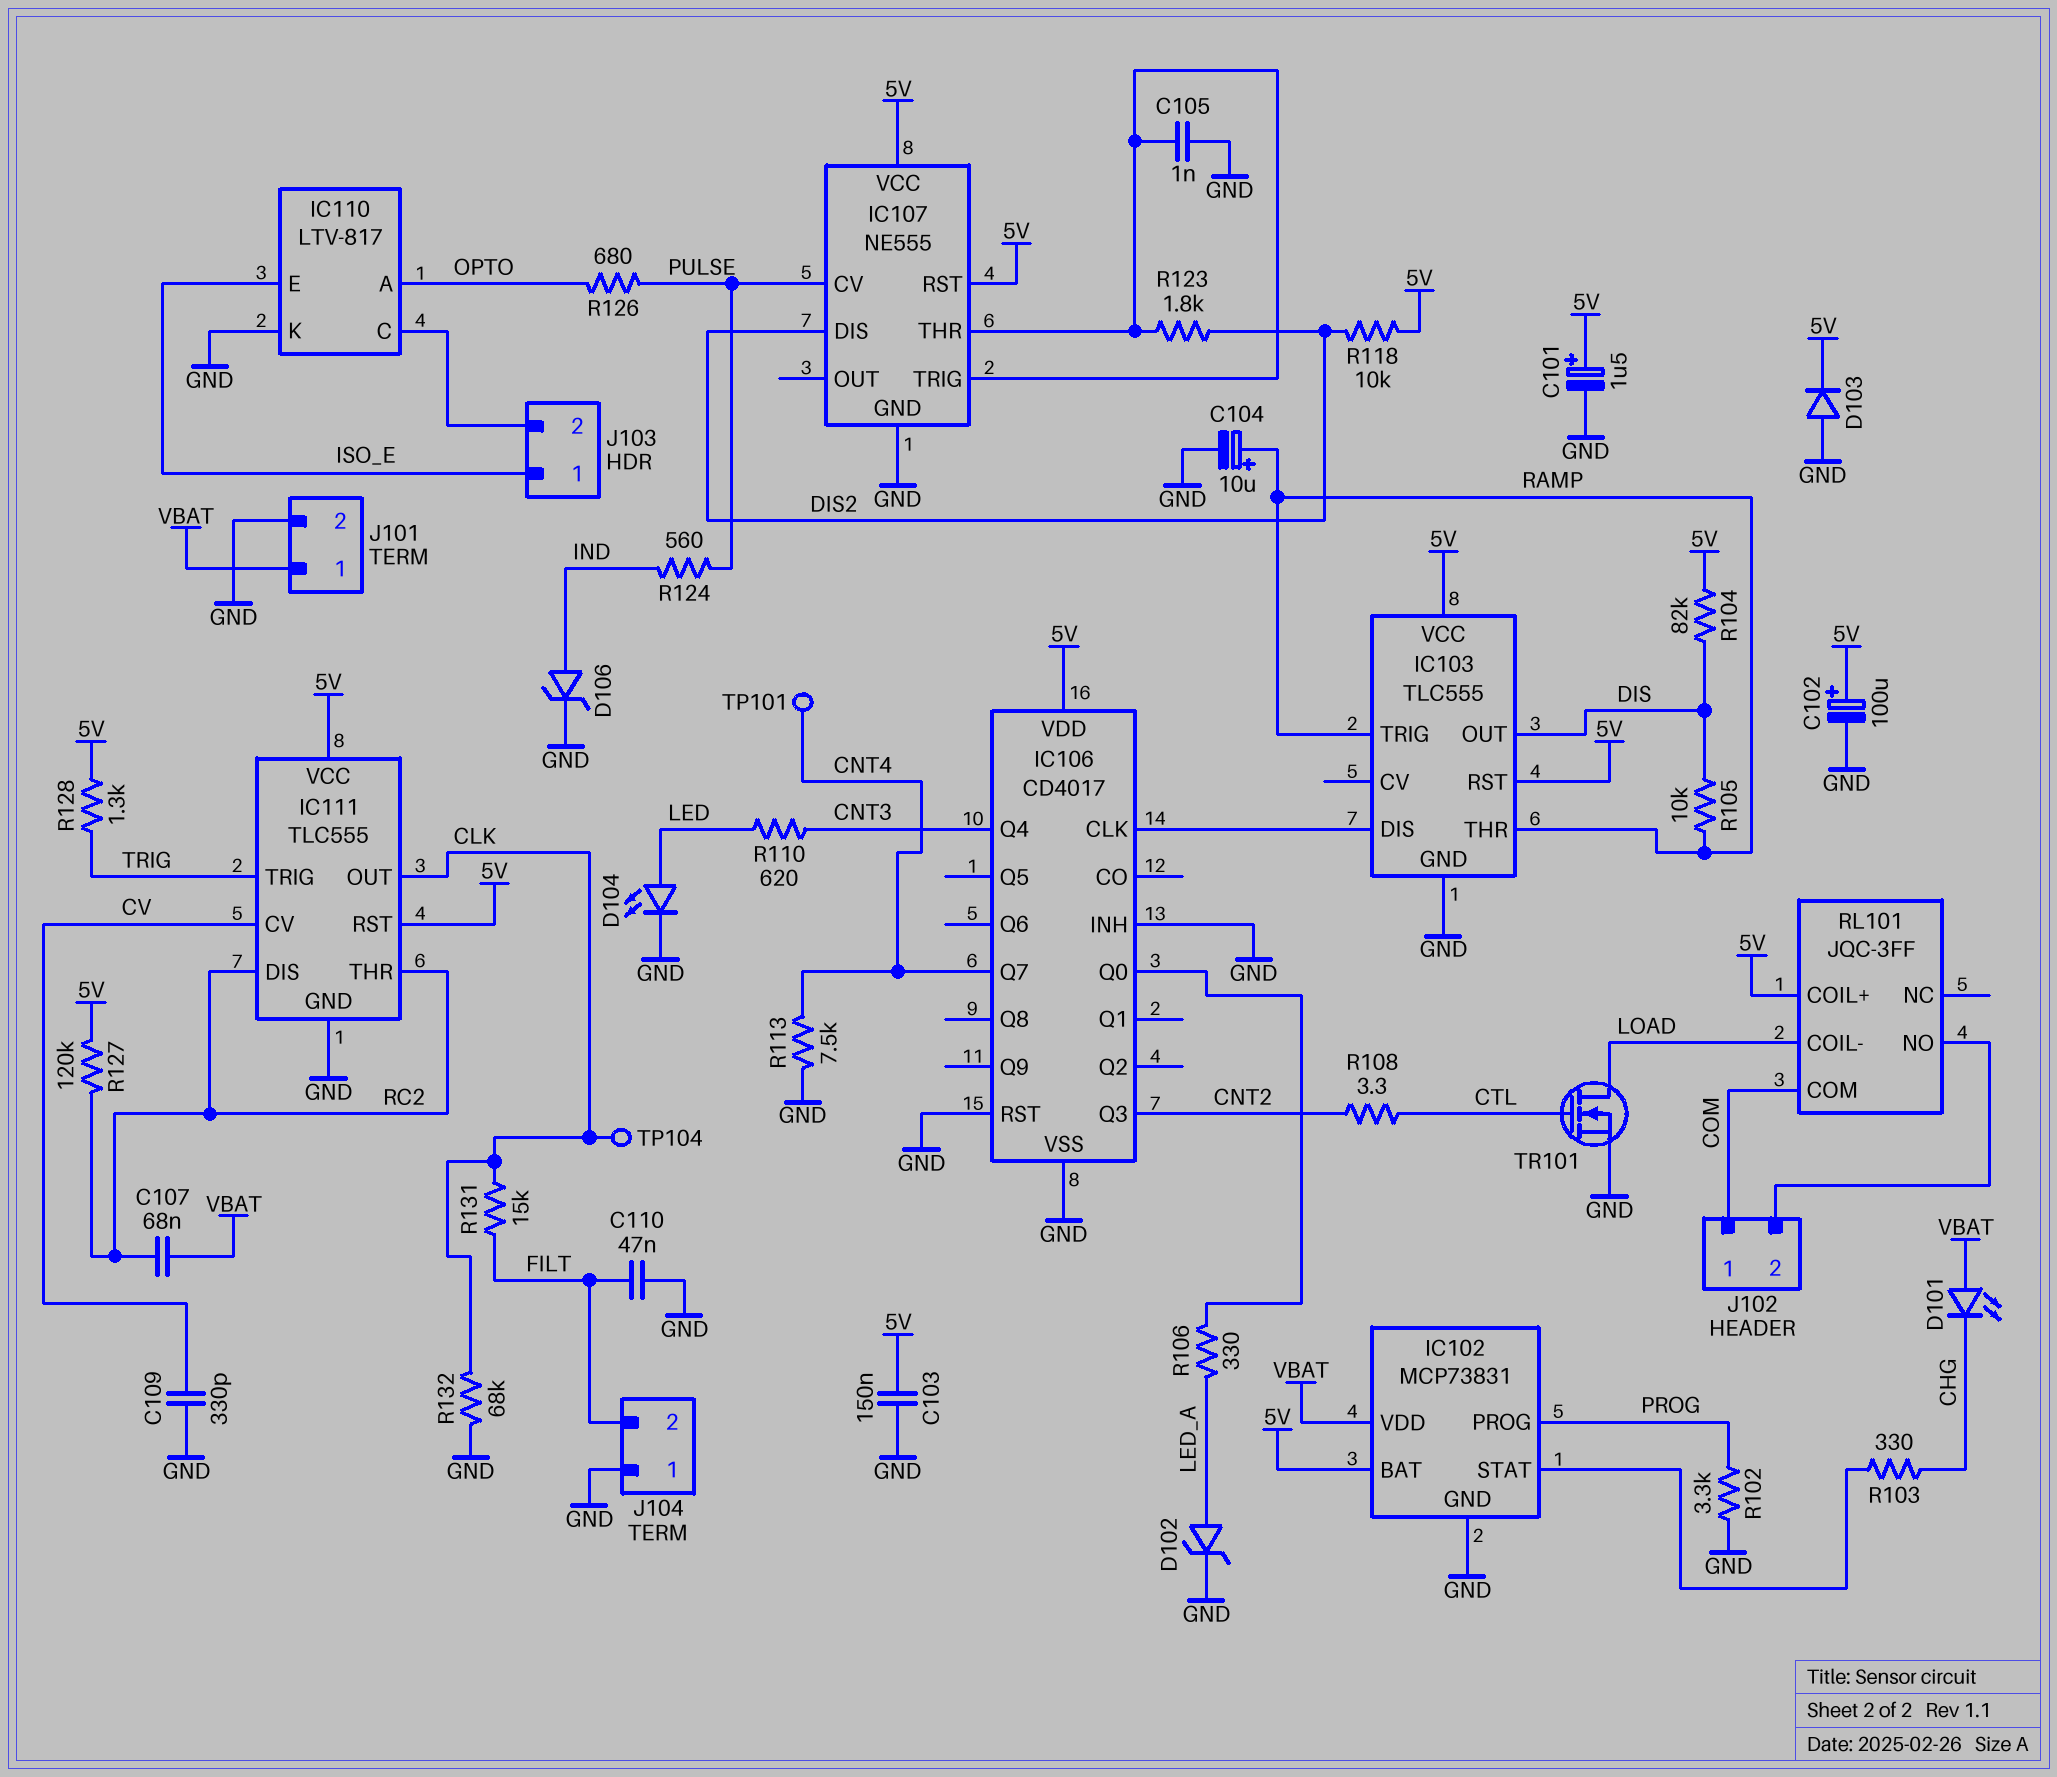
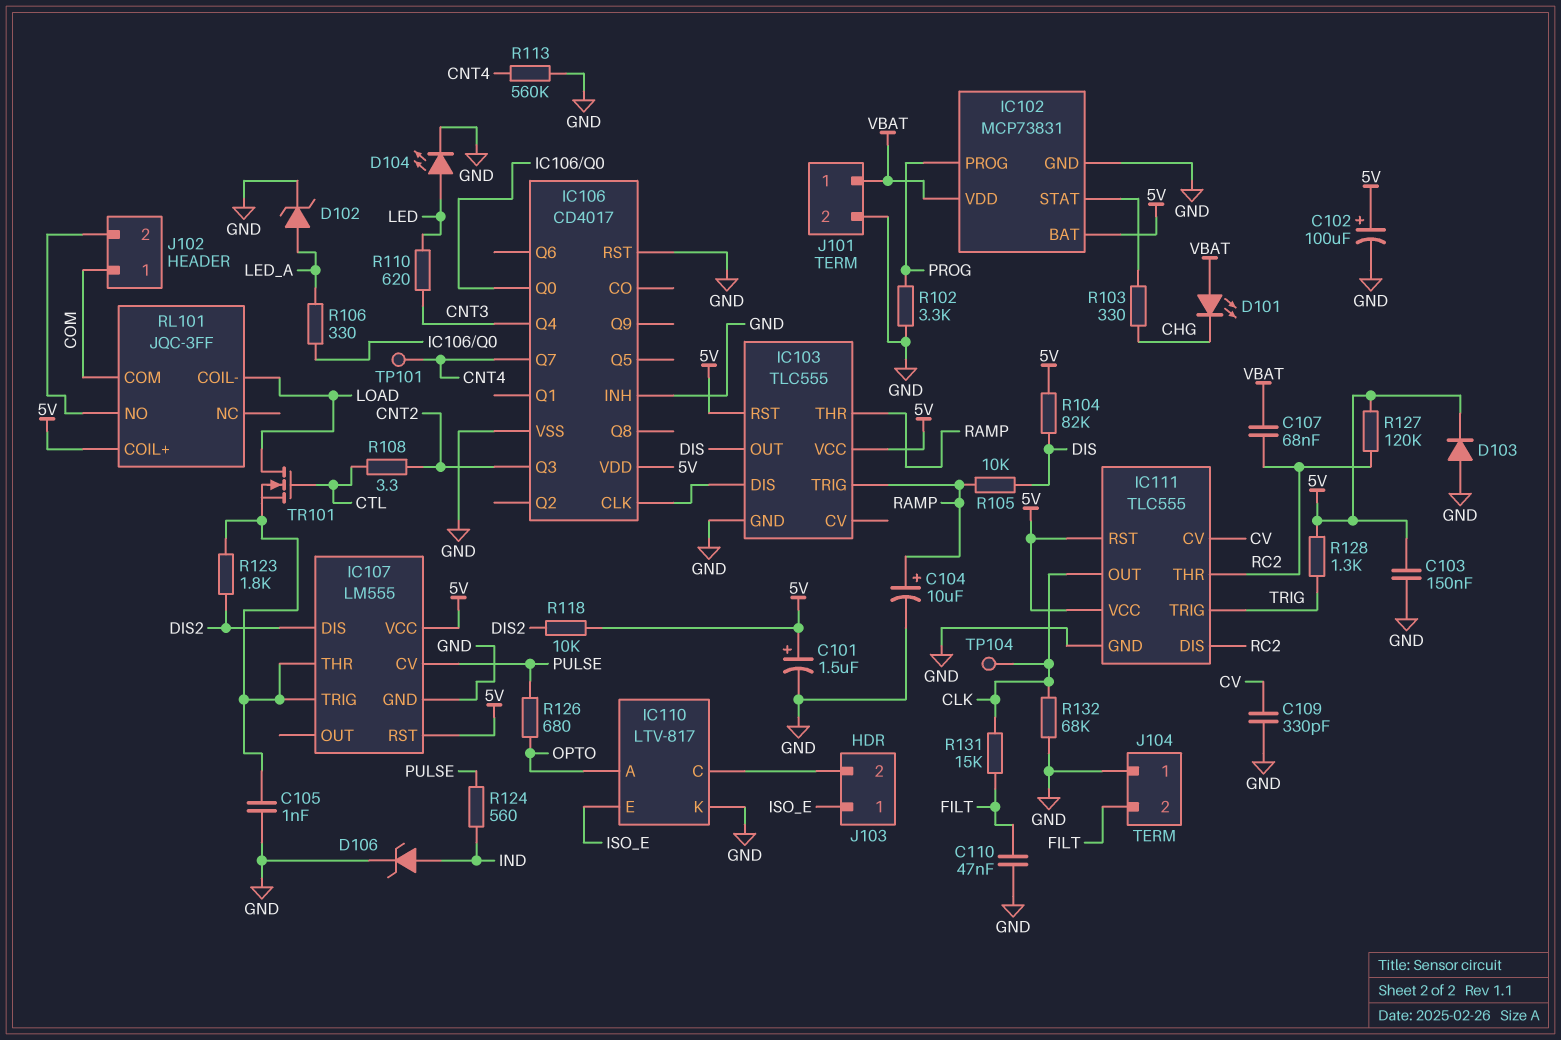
IC107: NE555 -> LM555
R113: 7.5k (CNT4, GND) -> 560k (CNT4, GND)
TR101: NMOS (G CTL, D LOAD, S GND) -> NMOS (G CTL, D LOAD, S IC107/THR)

